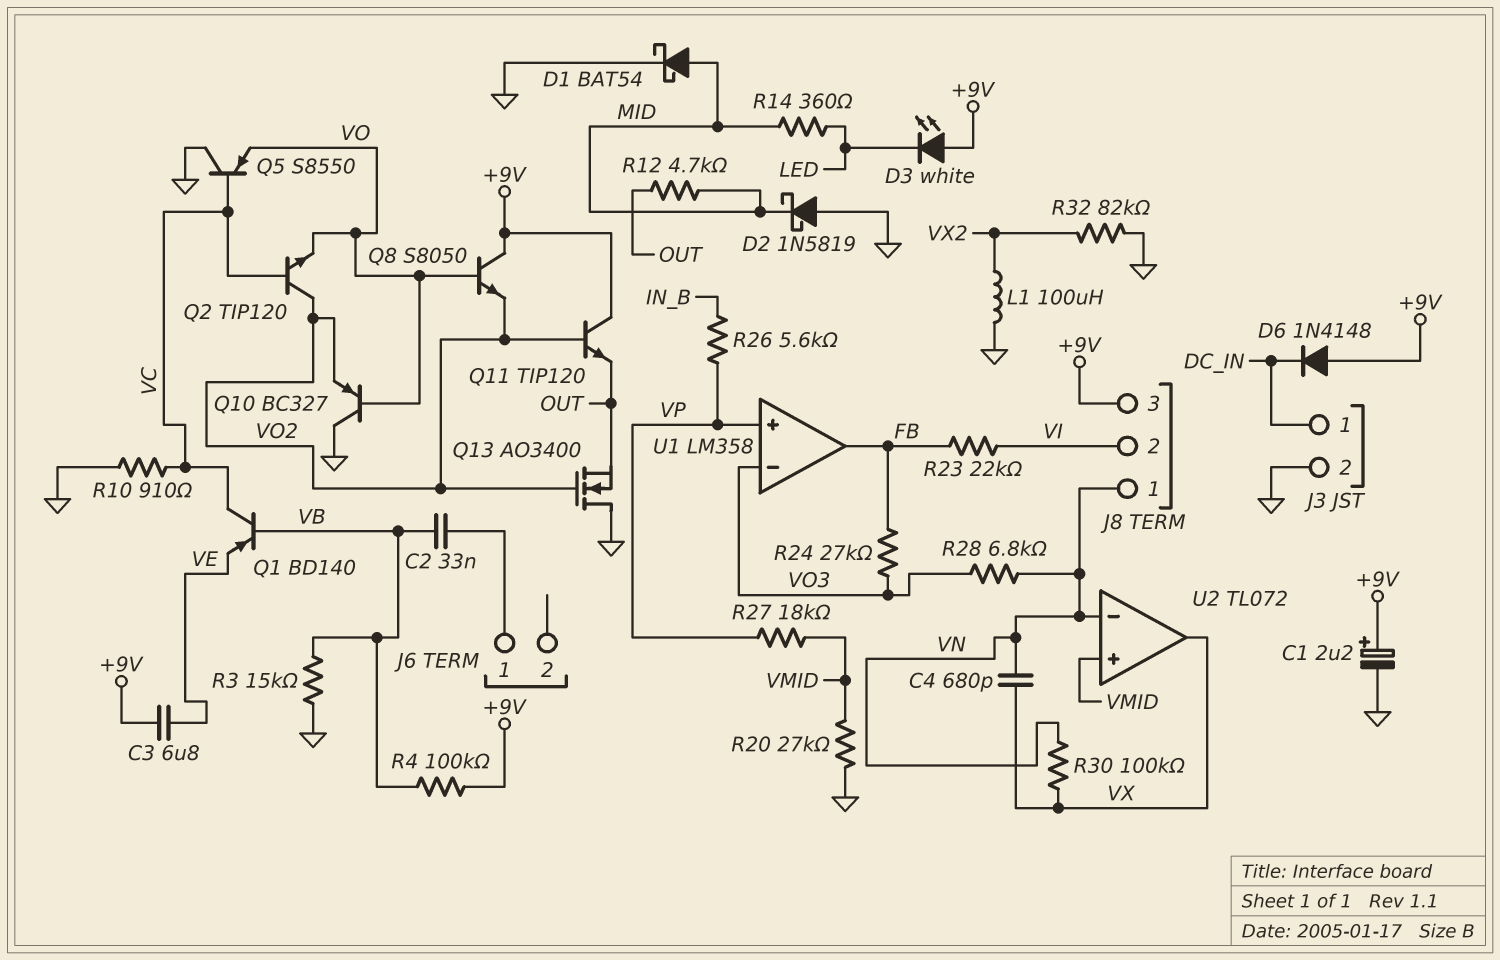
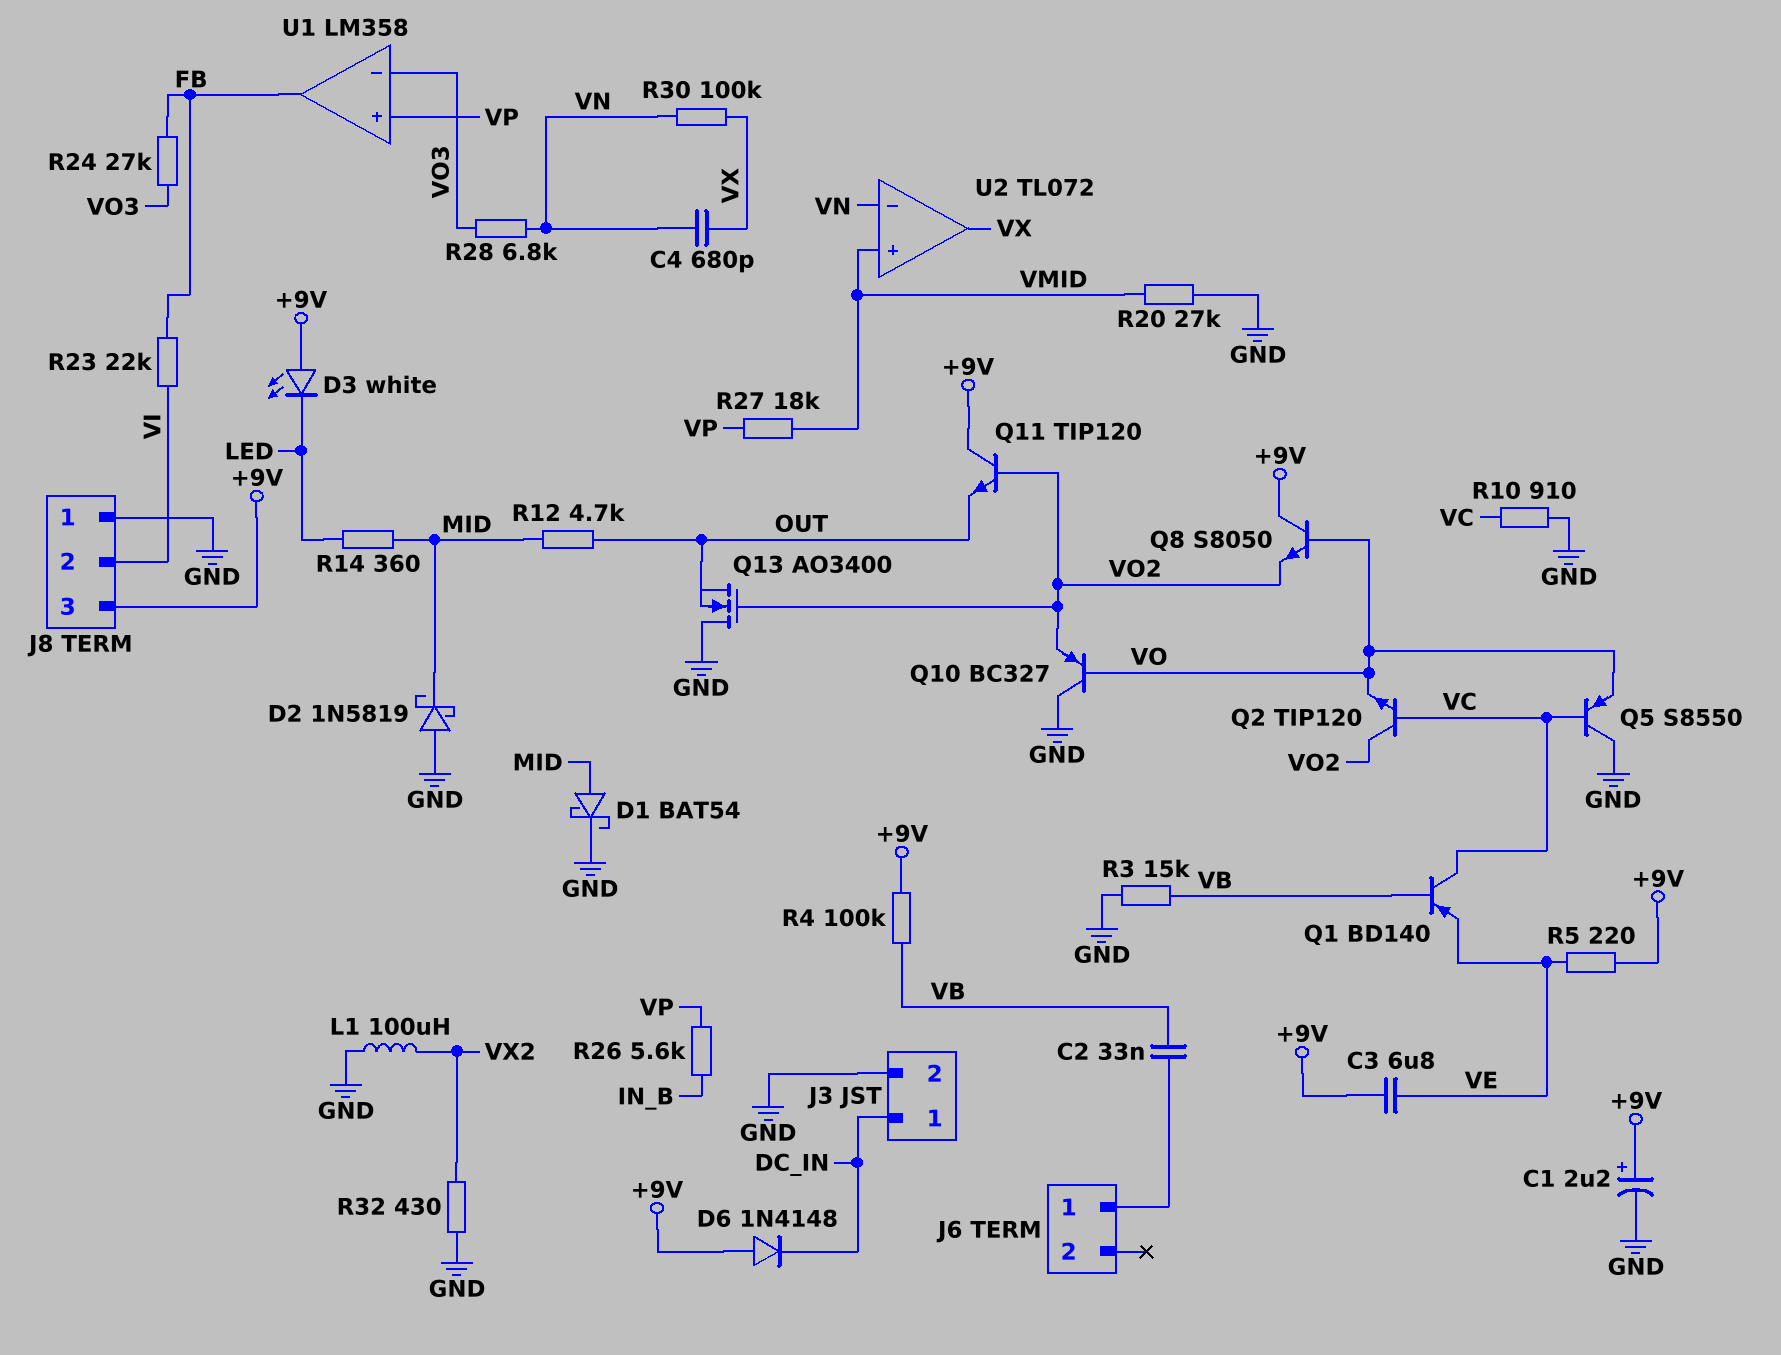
J8 pin 1: VN -> GND
R5: none -> 220 (+9V, VE)
R32: 82k (GND, VX2) -> 430 (GND, VX2)

